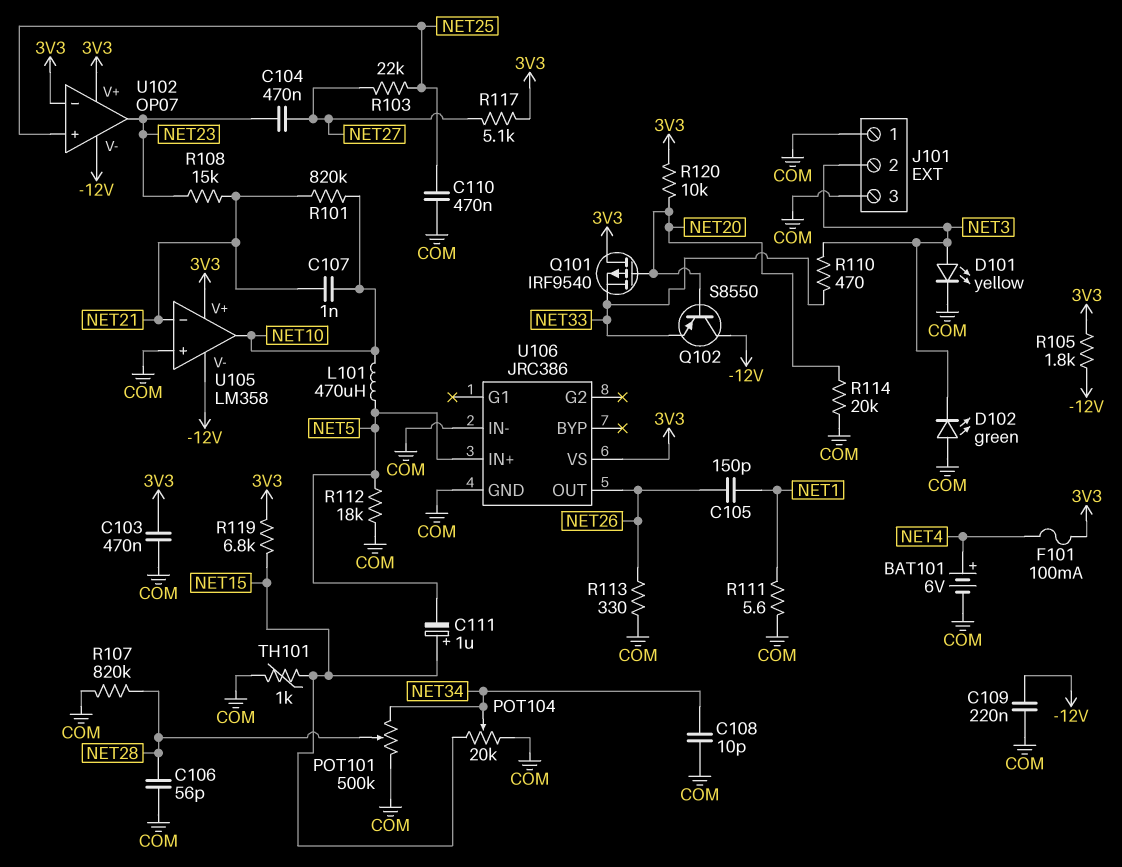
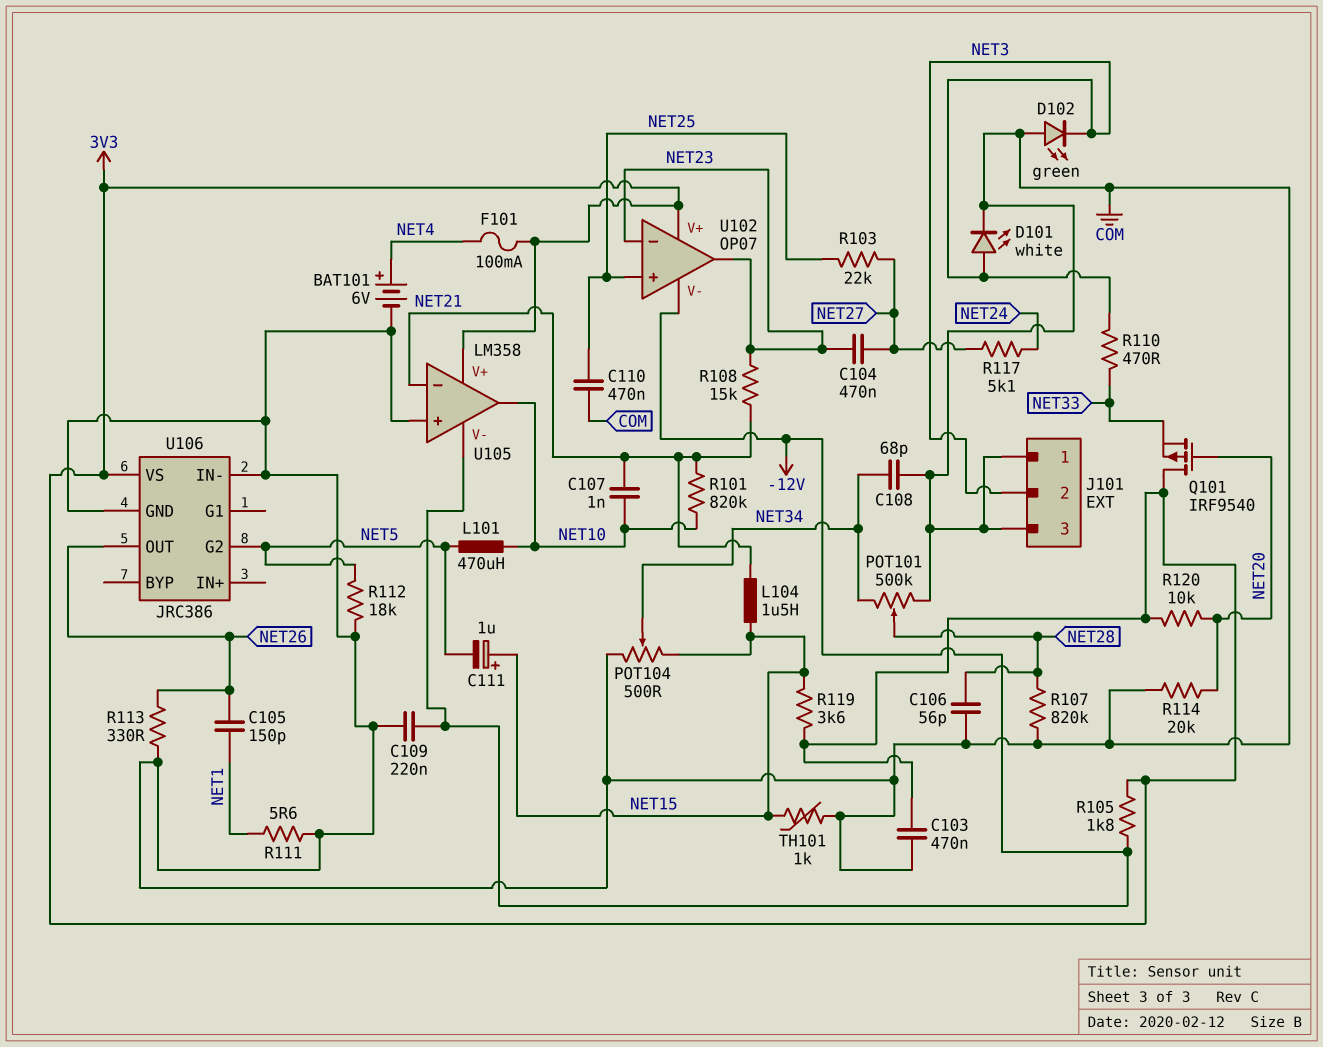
C108: 10pF (COM, NET34) -> 68pF (COM, NET34)
D101: LED yellow (A NET3, K COM) -> LED white (A NET3, K COM)
L104: none -> 1.5uH (NET15, NET21)
POT104: 20k (COM, NET15, wiper NET34) -> 500 (COM, NET15, wiper NET34)
Q102: PNP S8550 (B NET20, C -12V, E NET33) -> none
R117: 5.1k (3V3, NET27) -> 5.1k (NET24, NET27)
R119: 6.8k (3V3, NET15) -> 3.6k (3V3, NET15)
U102 pin in-: 3V3 -> NET23
U106 pin G2: none -> NET5
U106 pin IN+: NET5 -> none

